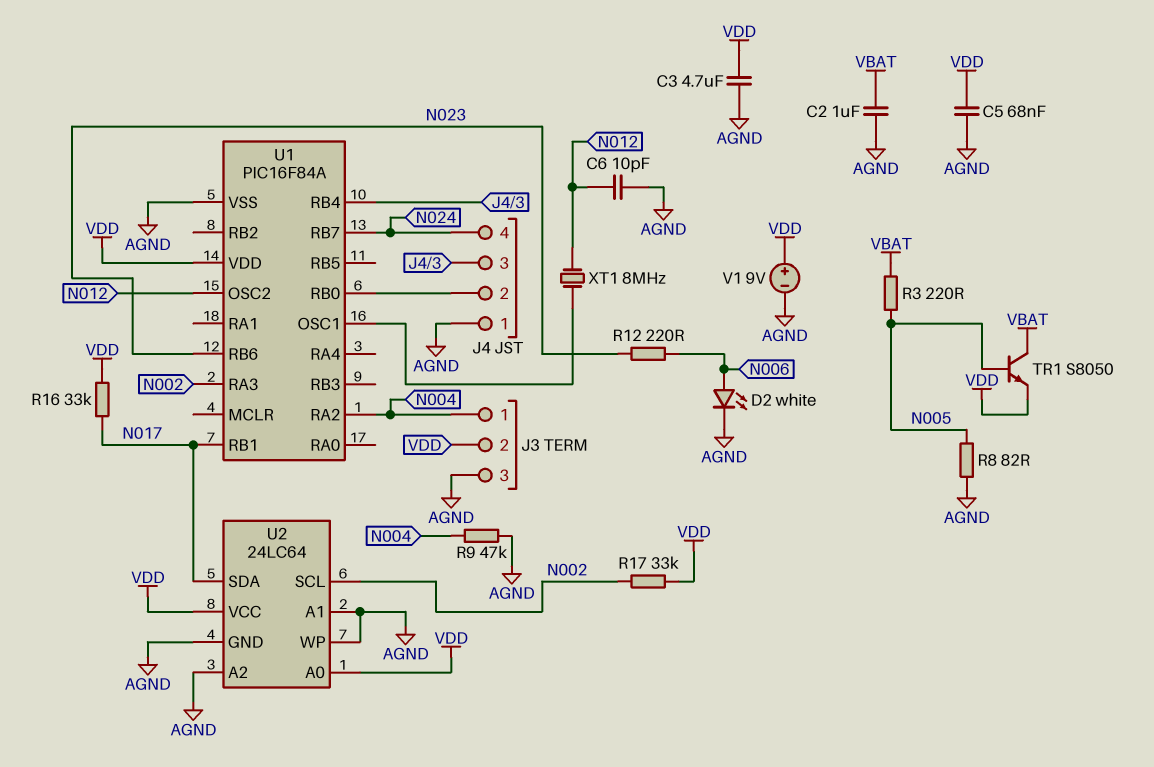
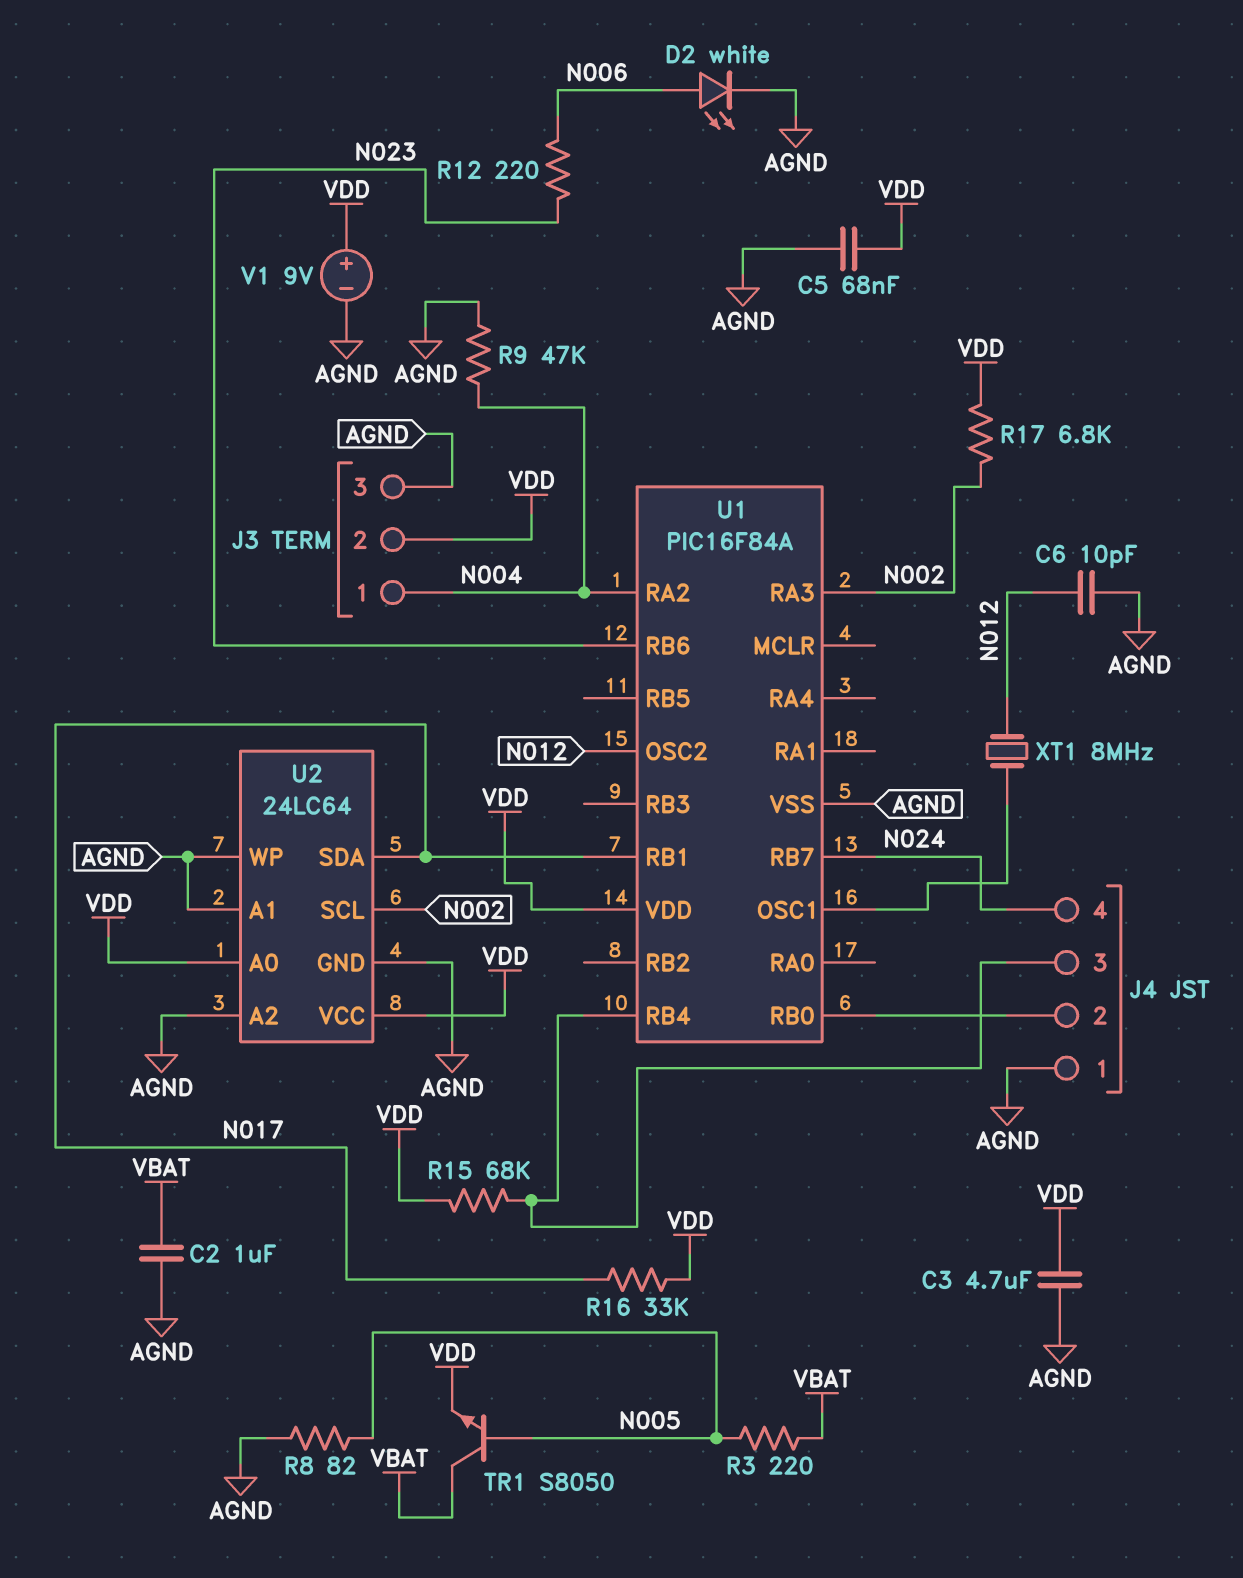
R15: none -> 68k (J4/3, VDD)
R17: 33k (N002, VDD) -> 6.8k (N002, VDD)

